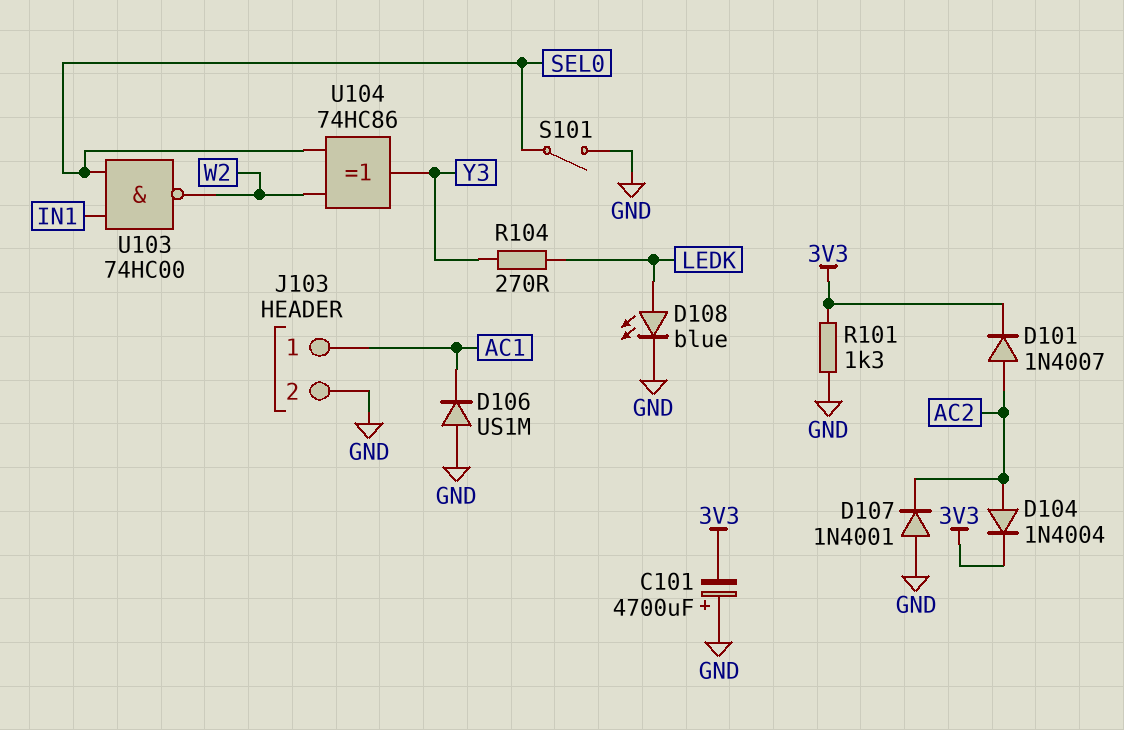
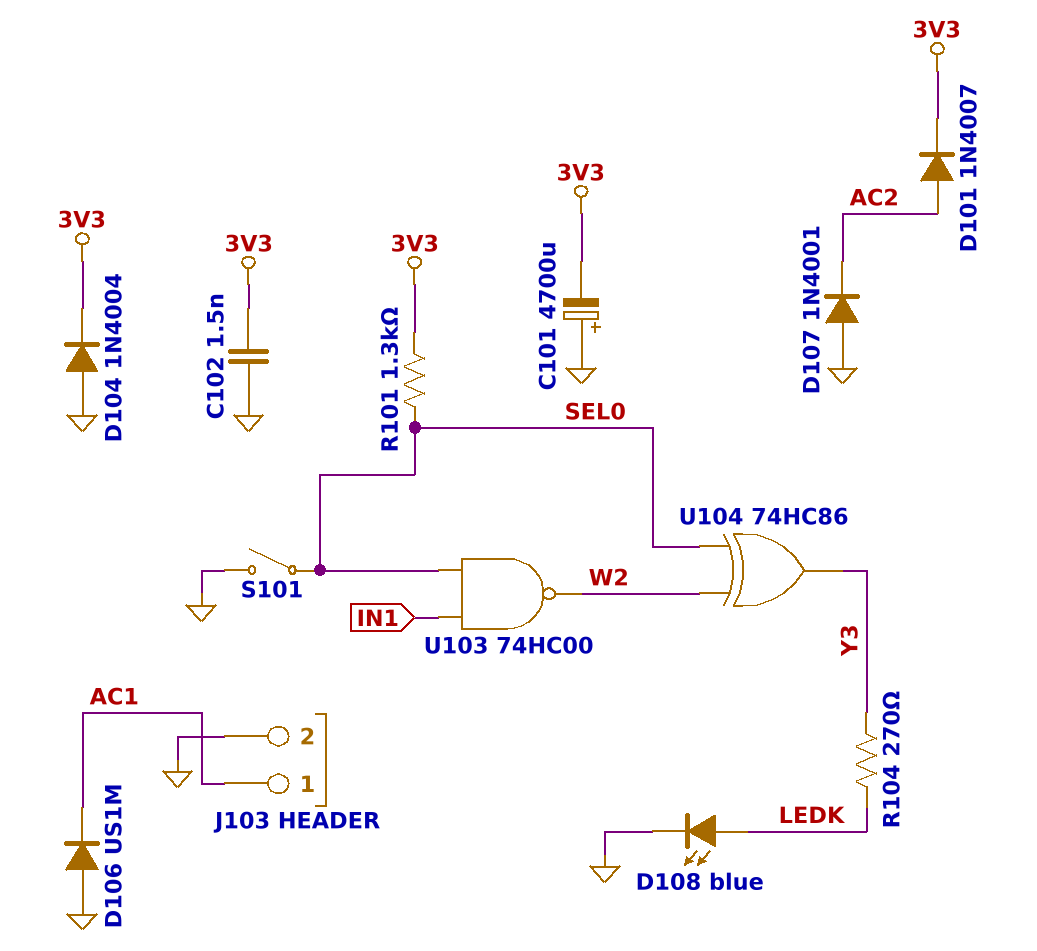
C102: none -> 1.5nF (3V3, GND)
D104: diode 1N4004 (A AC2, K 3V3) -> diode 1N4004 (A GND, K 3V3)
R101: 1.3k (3V3, GND) -> 1.3k (3V3, SEL0)

